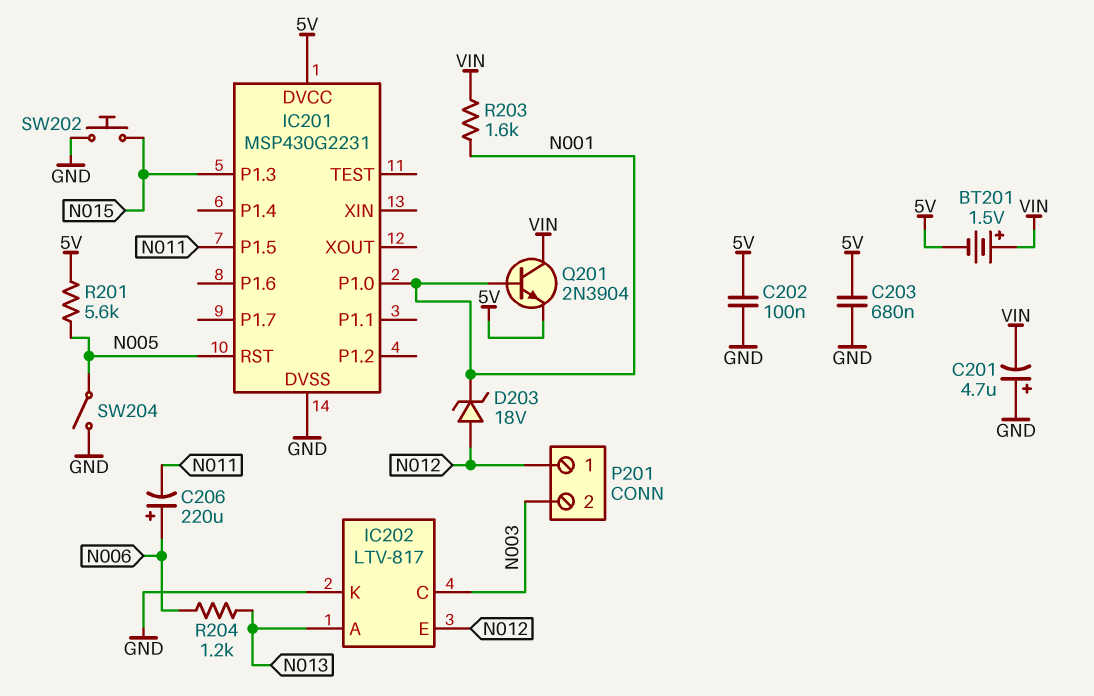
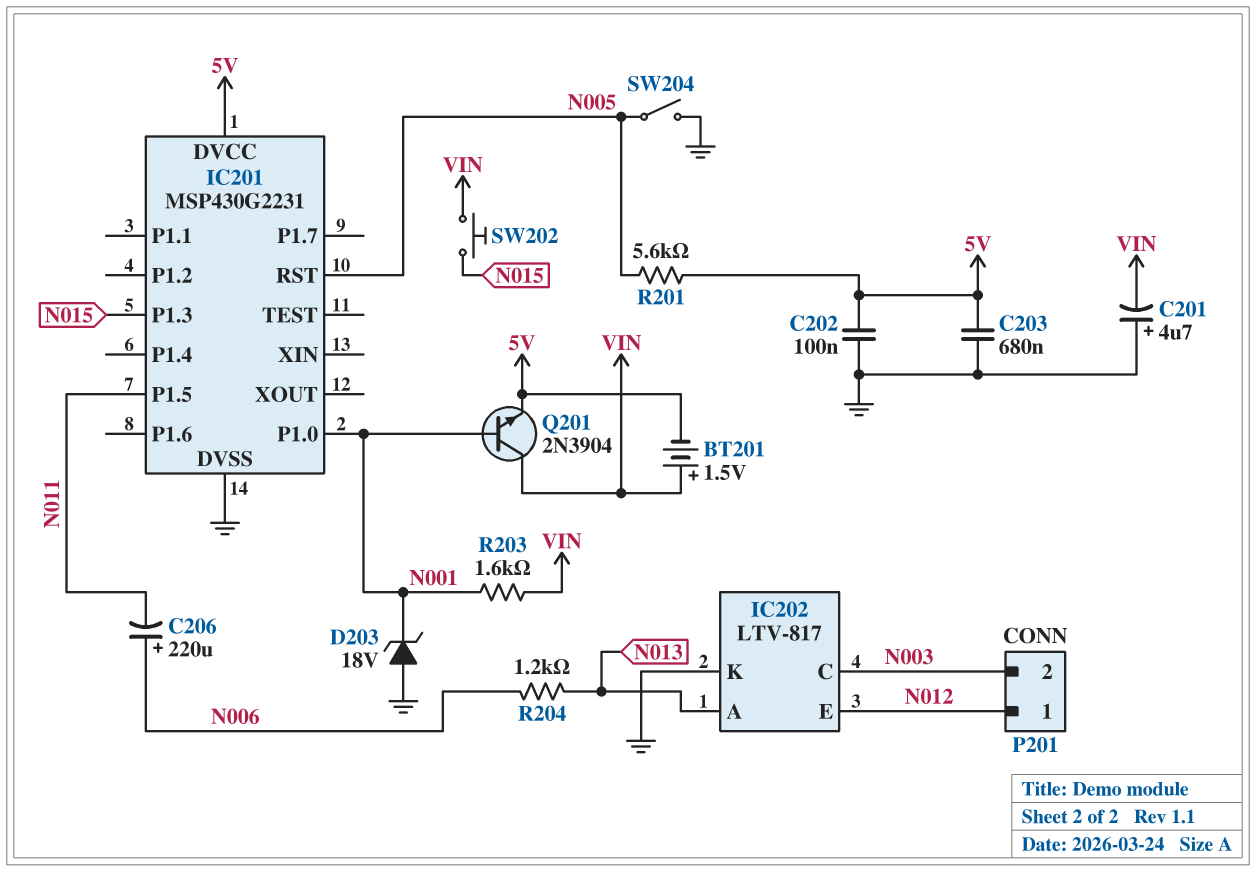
D203: zener 18V (A N012, K N001) -> zener 18V (A GND, K N001)
SW202: button (GND, N015) -> button (N015, VIN)

